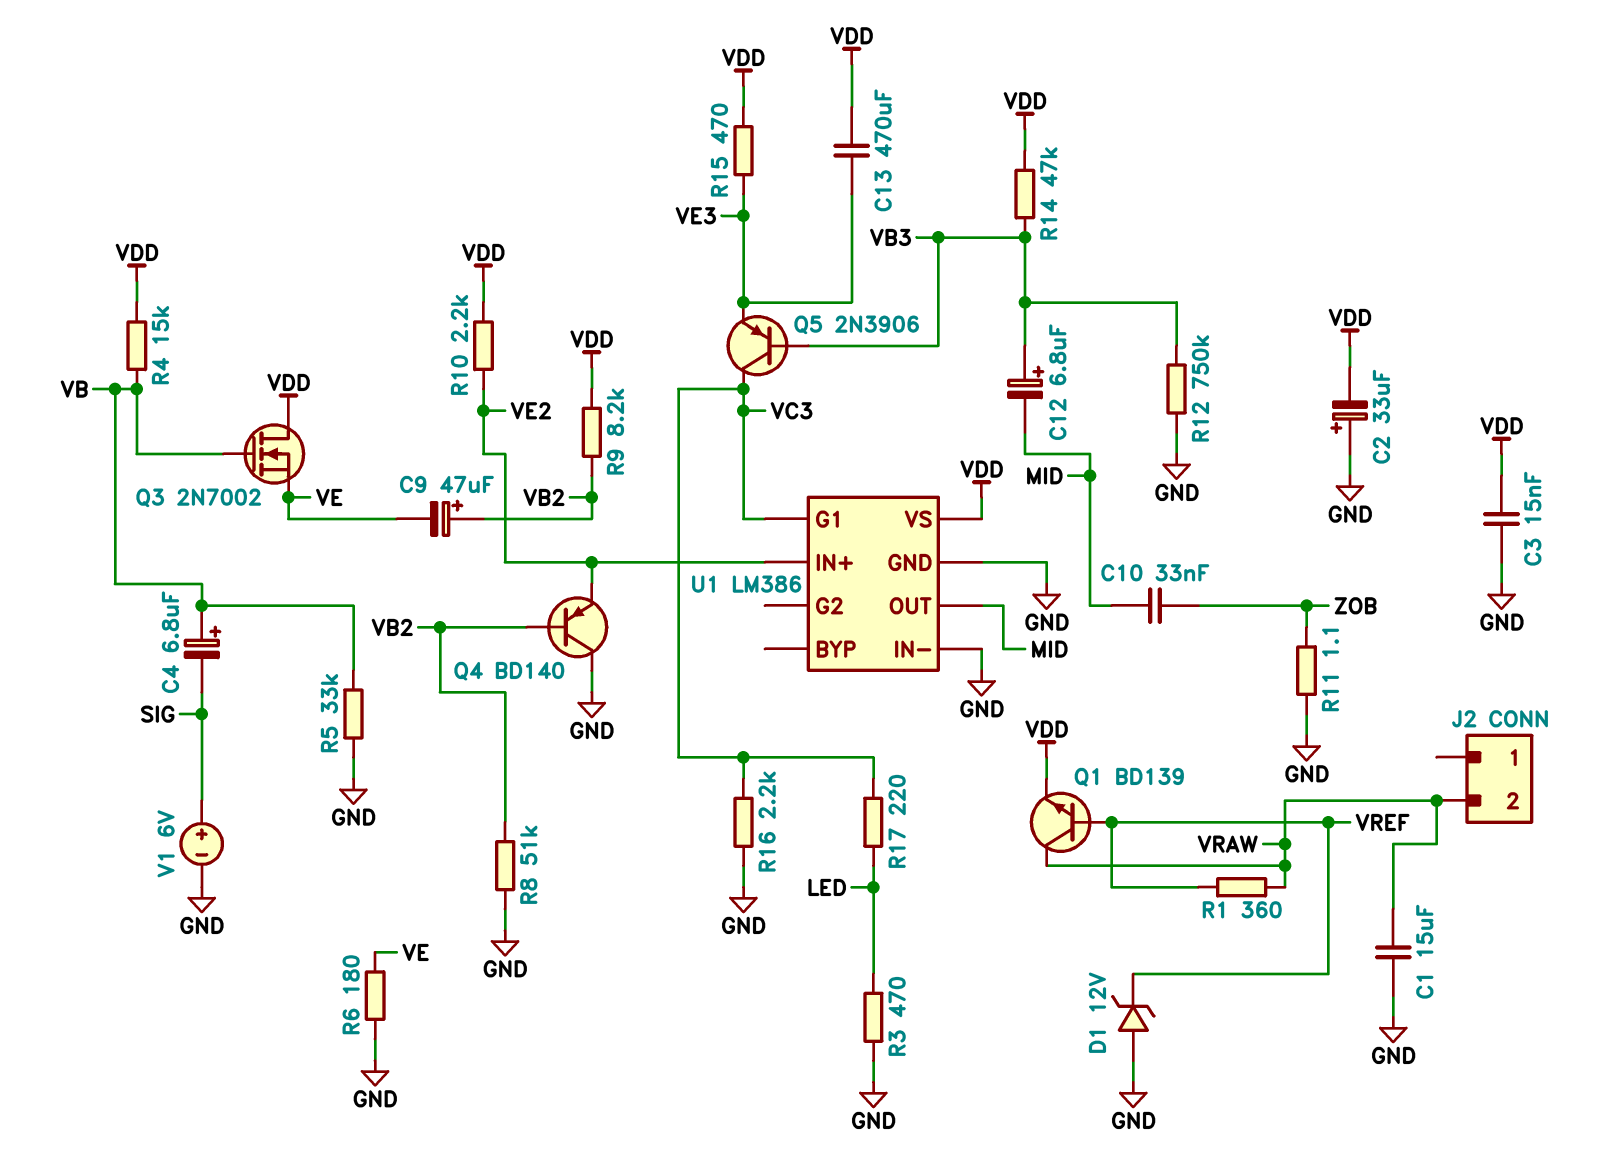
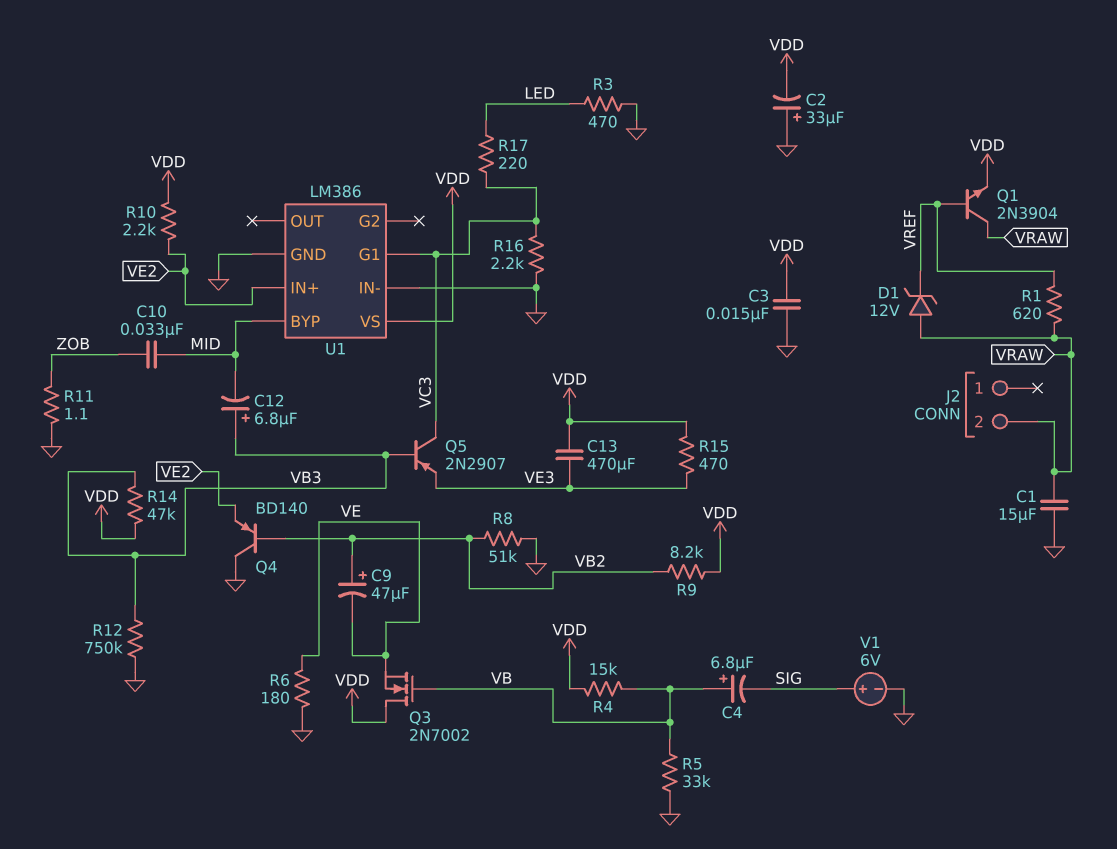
D1: zener 12V (A GND, K VREF) -> zener 12V (A VRAW, K VREF)
Q1: NPN BD139 (B VREF, C VRAW, E VDD) -> NPN 2N3904 (B VREF, C VRAW, E VDD)
Q5: PNP 2N3906 (B VB3, C VC3, E VE3) -> PNP 2N2907 (B VB3, C VC3, E VE3)
R1: 360 (VRAW, VREF) -> 620 (VRAW, VREF)
U1 pin BYP: none -> MID
U1 pin OUT: MID -> none

